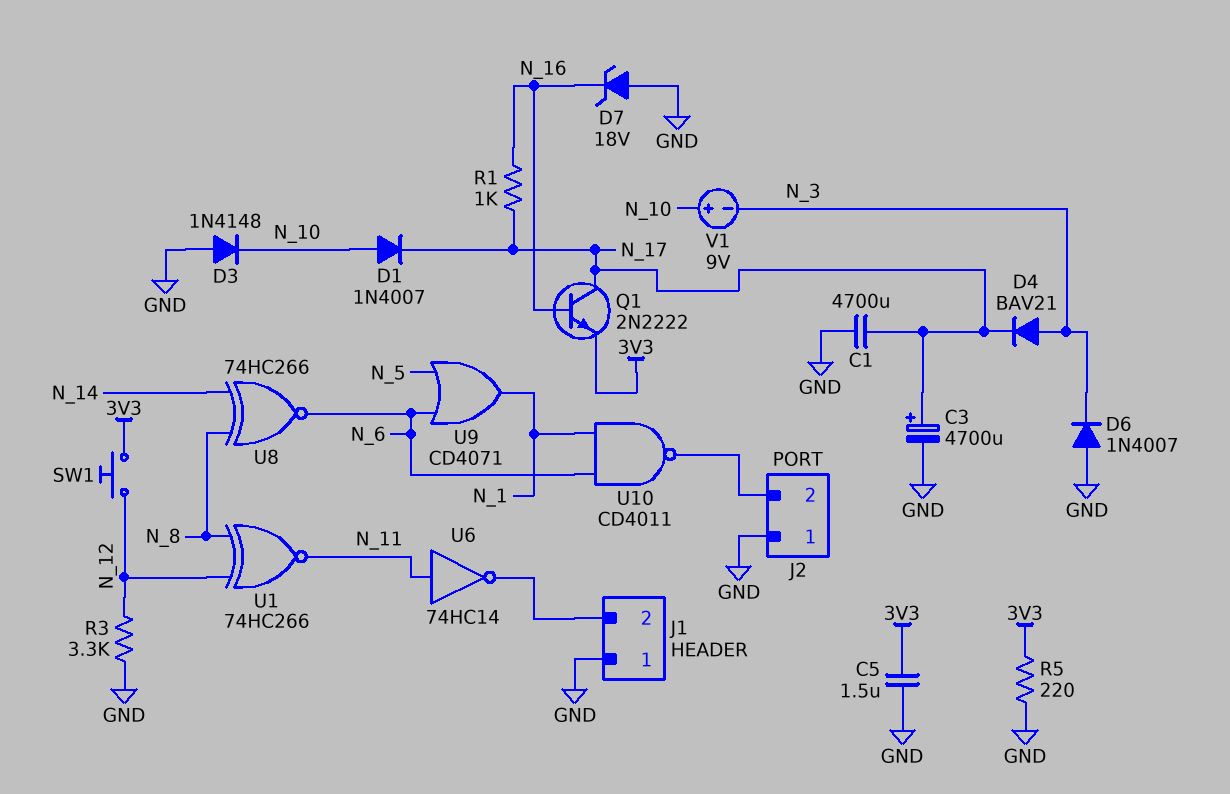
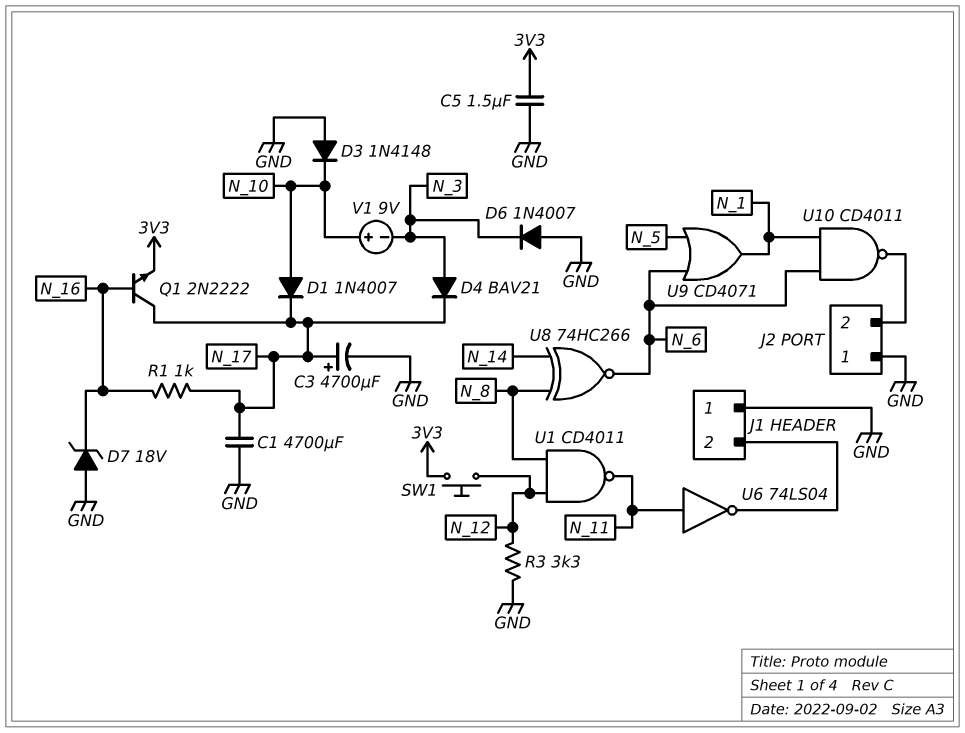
R5: 220 (3V3, GND) -> none
U1: XNOR 74HC266 (in N_8, in N_12, out N_11) -> NAND CD4011 (in N_8, in N_12, out N_11)
U6: NOT 74HC14 (in N_11, out J1/2) -> NOT 74LS04 (in N_11, out J1/2)

